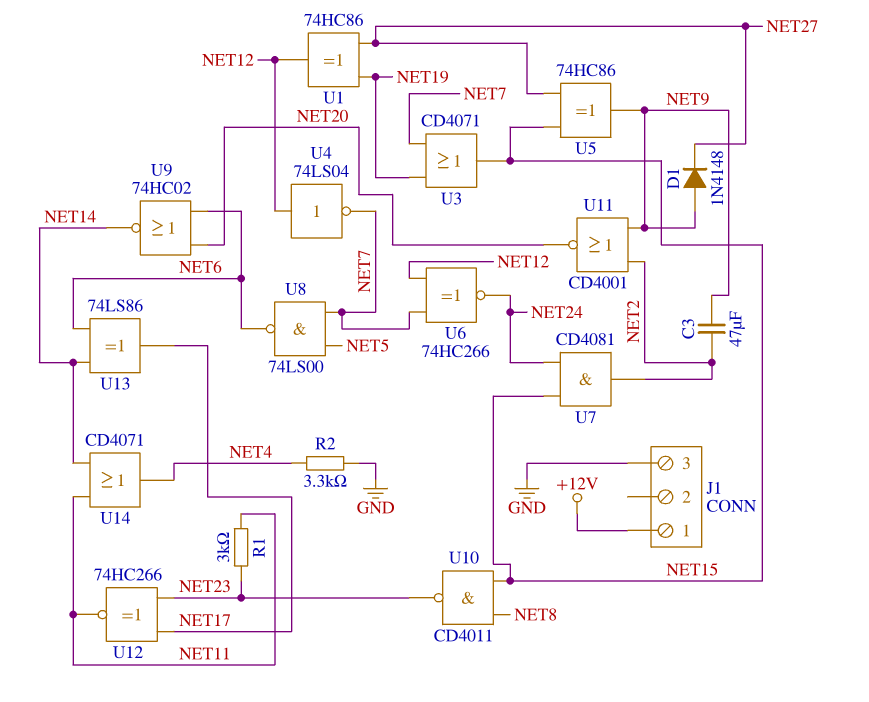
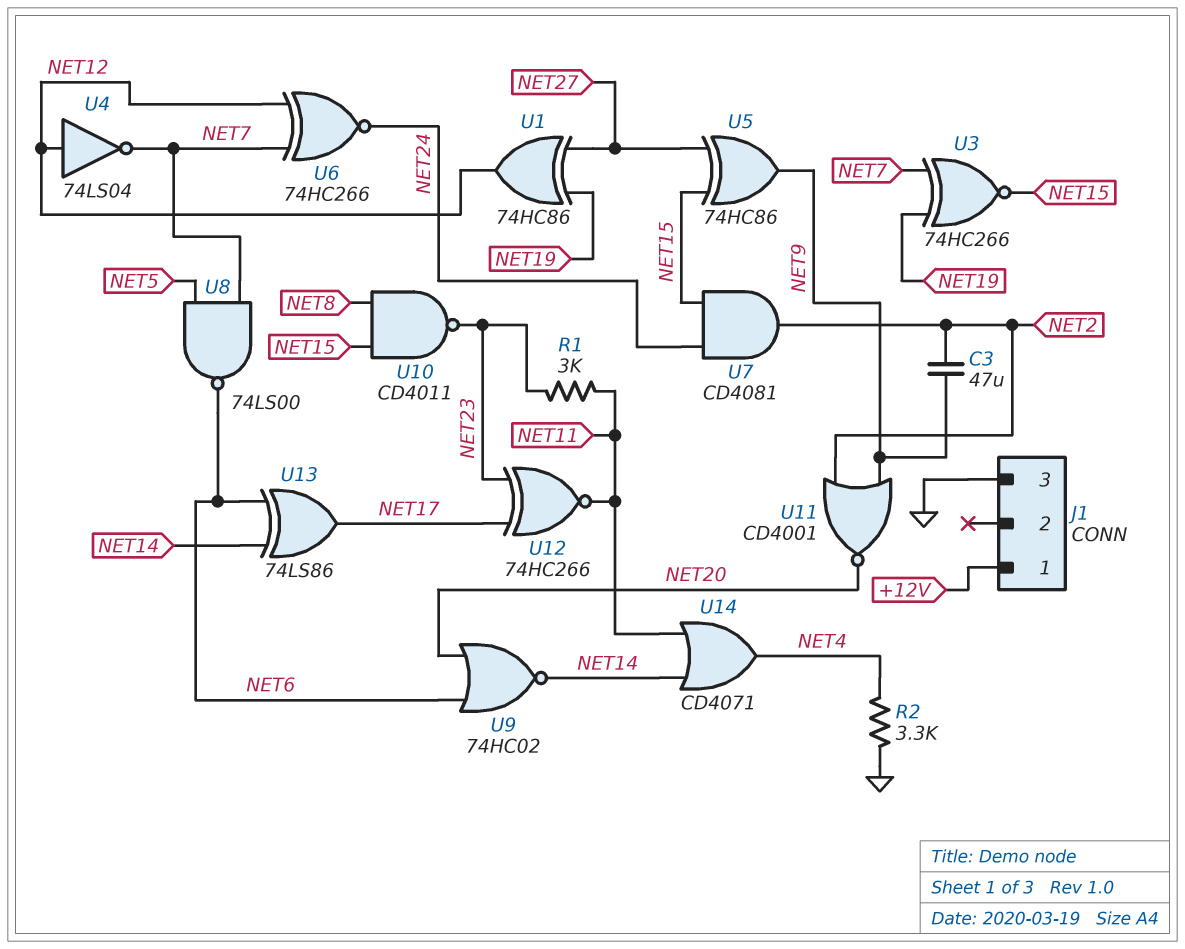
D1: diode 1N4148 (A NET9, K NET27) -> none
U3: OR CD4071 (in NET7, in NET19, out NET15) -> XNOR 74HC266 (in NET7, in NET19, out NET15)

